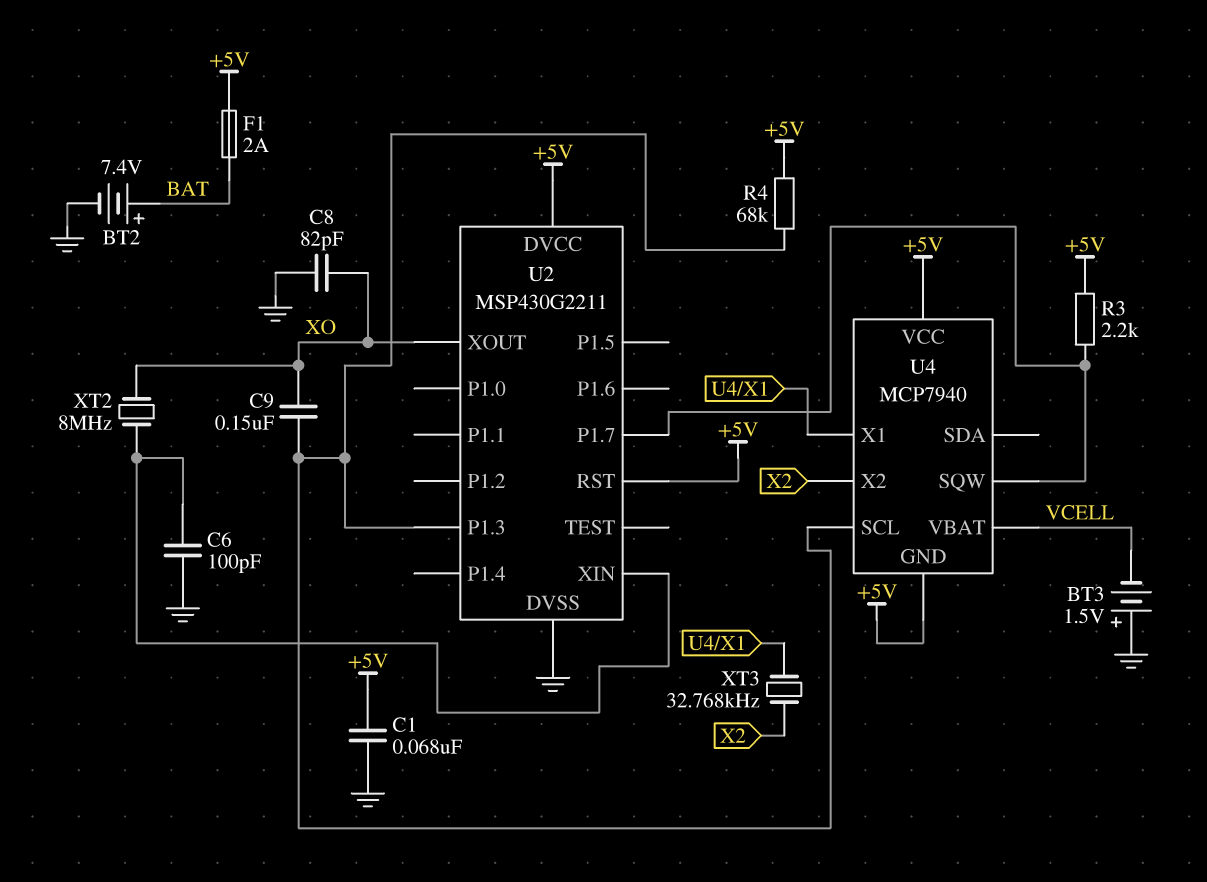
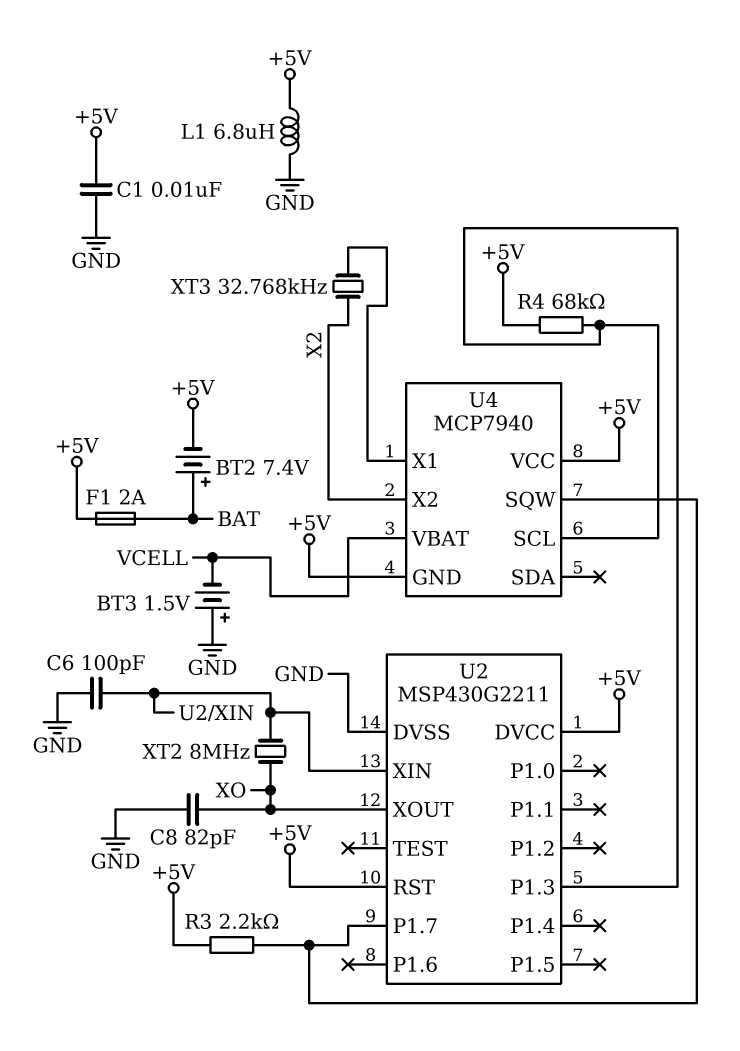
BT2: 7.4V (plus BAT, minus GND) -> 7.4V (plus BAT, minus +5V)
C1: 68nF (+5V, GND) -> 10nF (+5V, GND)
C9: 150nF (U2/P1.3, XO) -> none
L1: none -> 6.8uH (+5V, GND)

